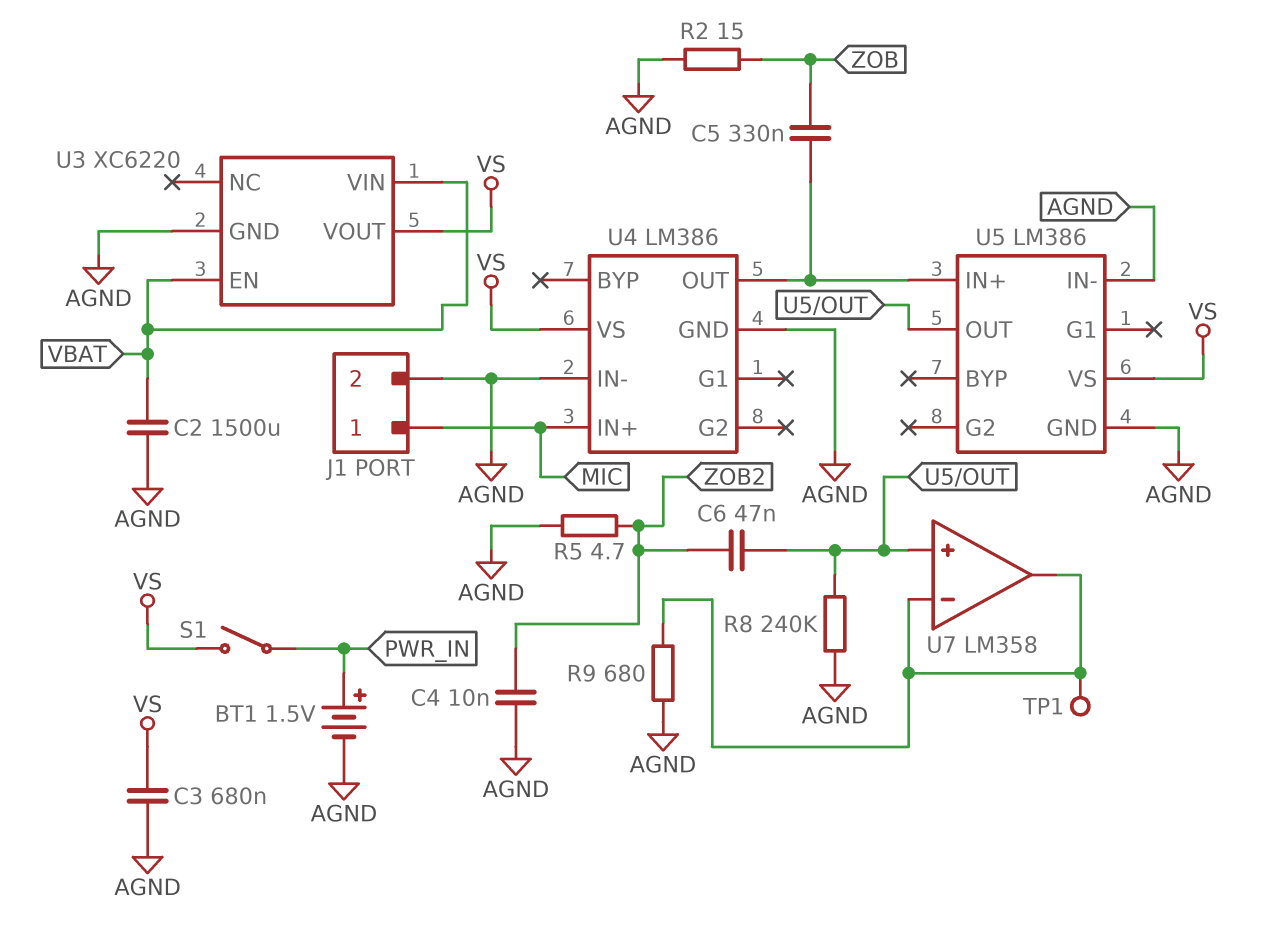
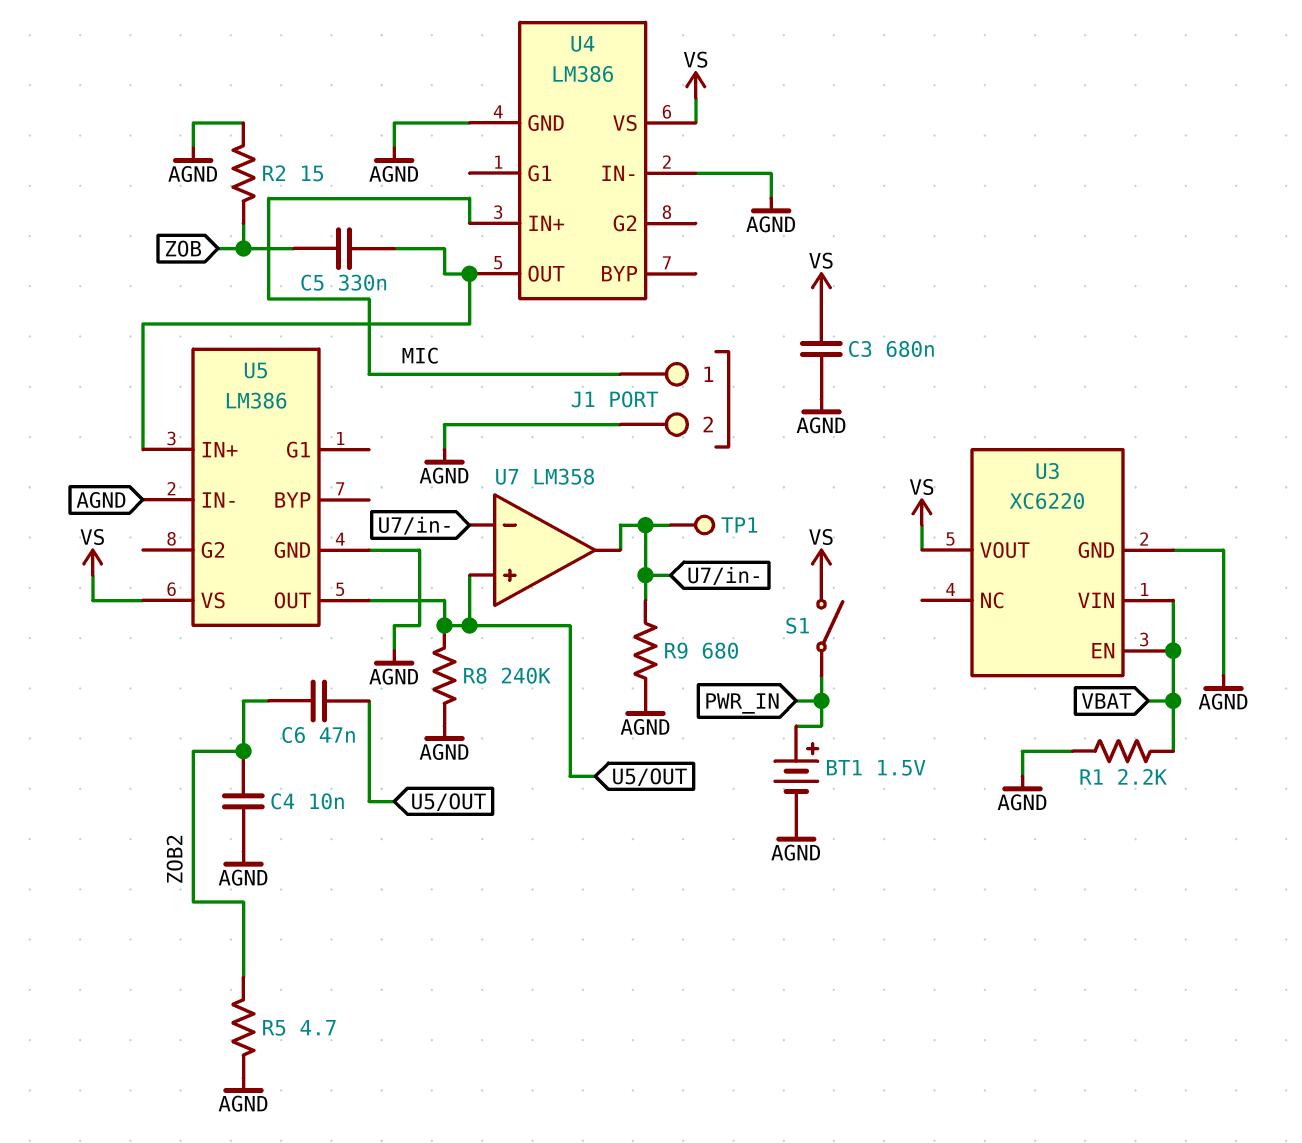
C2: 1500uF (AGND, VBAT) -> none
R1: none -> 2.2k (AGND, VBAT)

